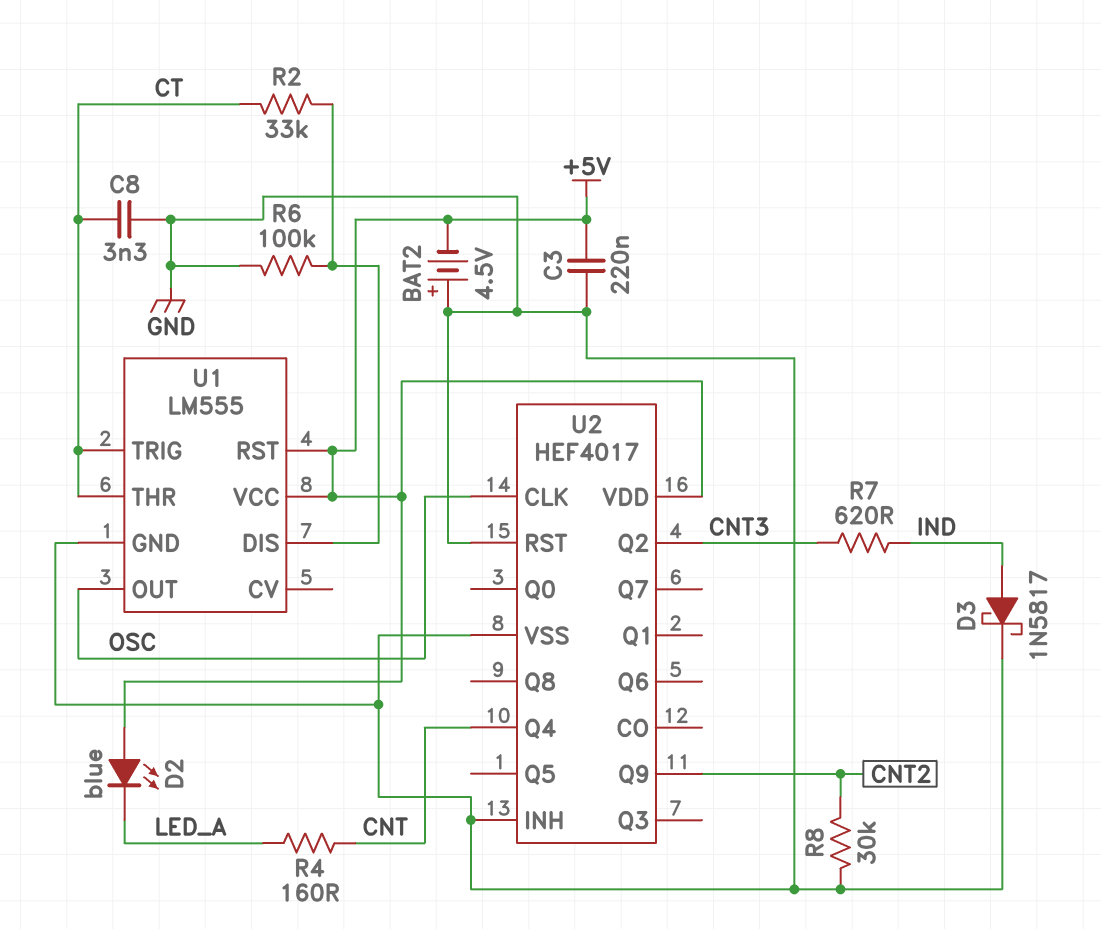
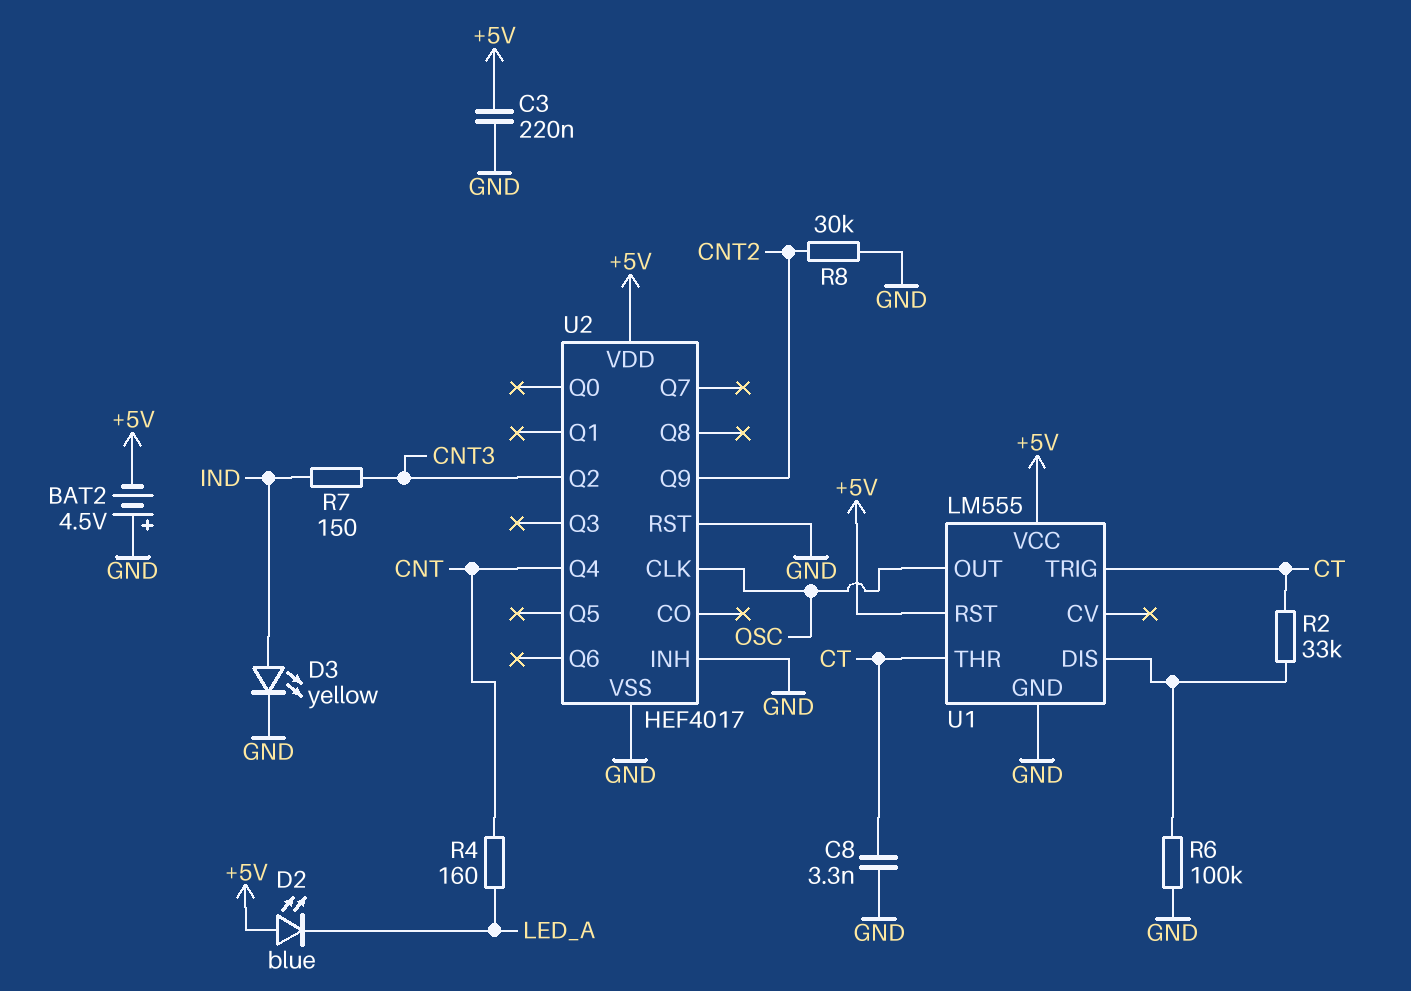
D3: schottky 1N5817 (A IND, K GND) -> LED yellow (A IND, K GND)
R7: 620 (CNT3, IND) -> 150 (CNT3, IND)

